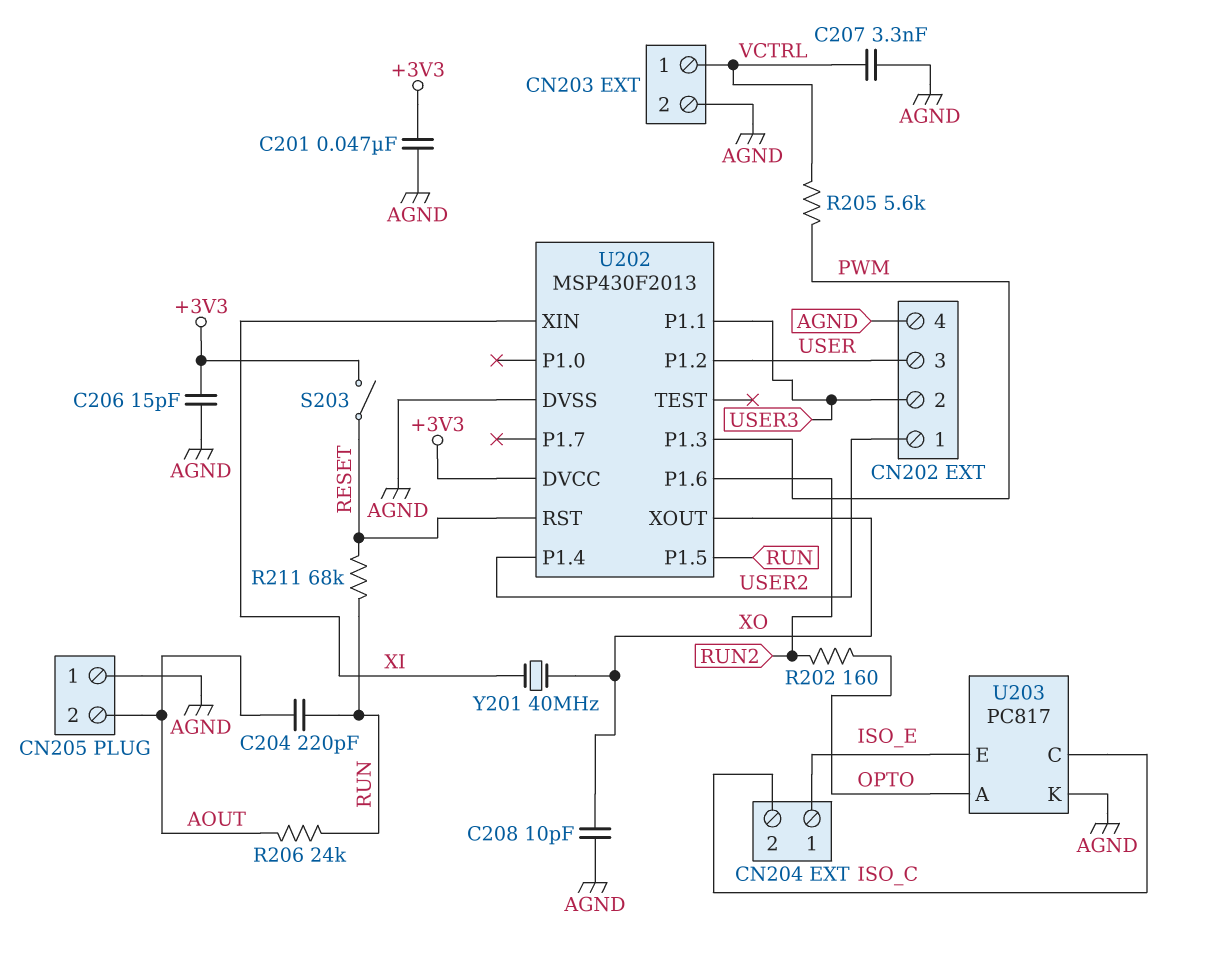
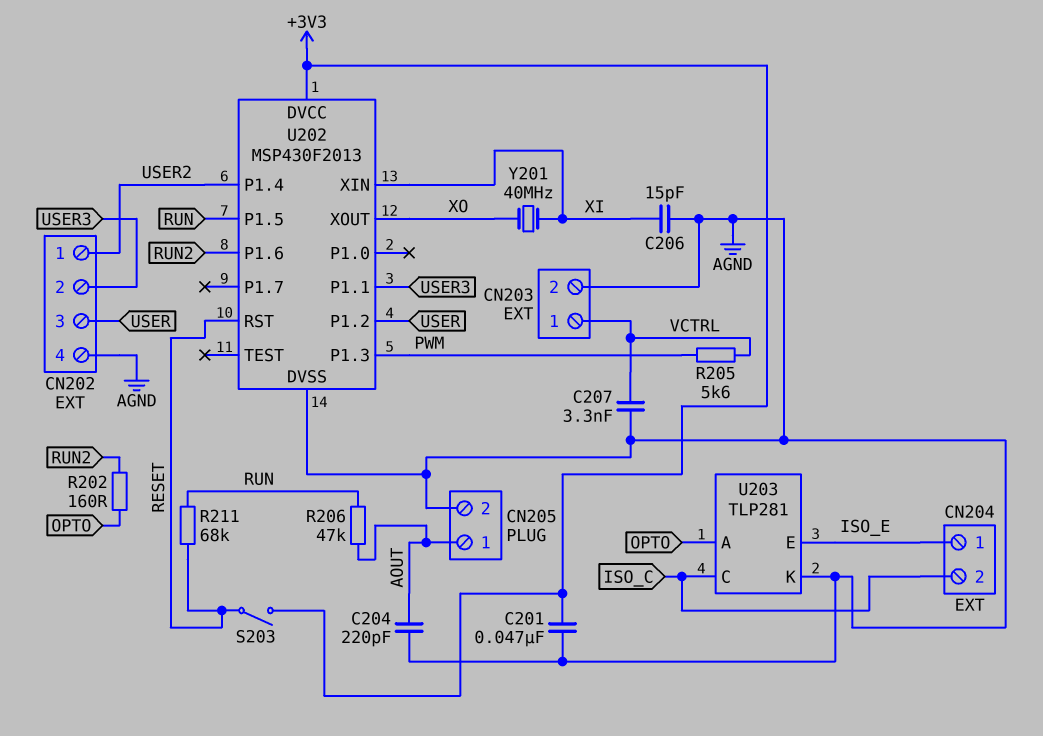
C204: 220pF (AOUT, RUN) -> 220pF (AGND, AOUT)
C206: 15pF (+3V3, AGND) -> 15pF (AGND, XI)
C208: 10pF (AGND, XO) -> none
CN205 pin 1: AGND -> AOUT
CN205 pin 2: AOUT -> AGND
R206: 24k (AOUT, RUN) -> 47k (AOUT, RUN)
U203: PC817 -> TLP281

